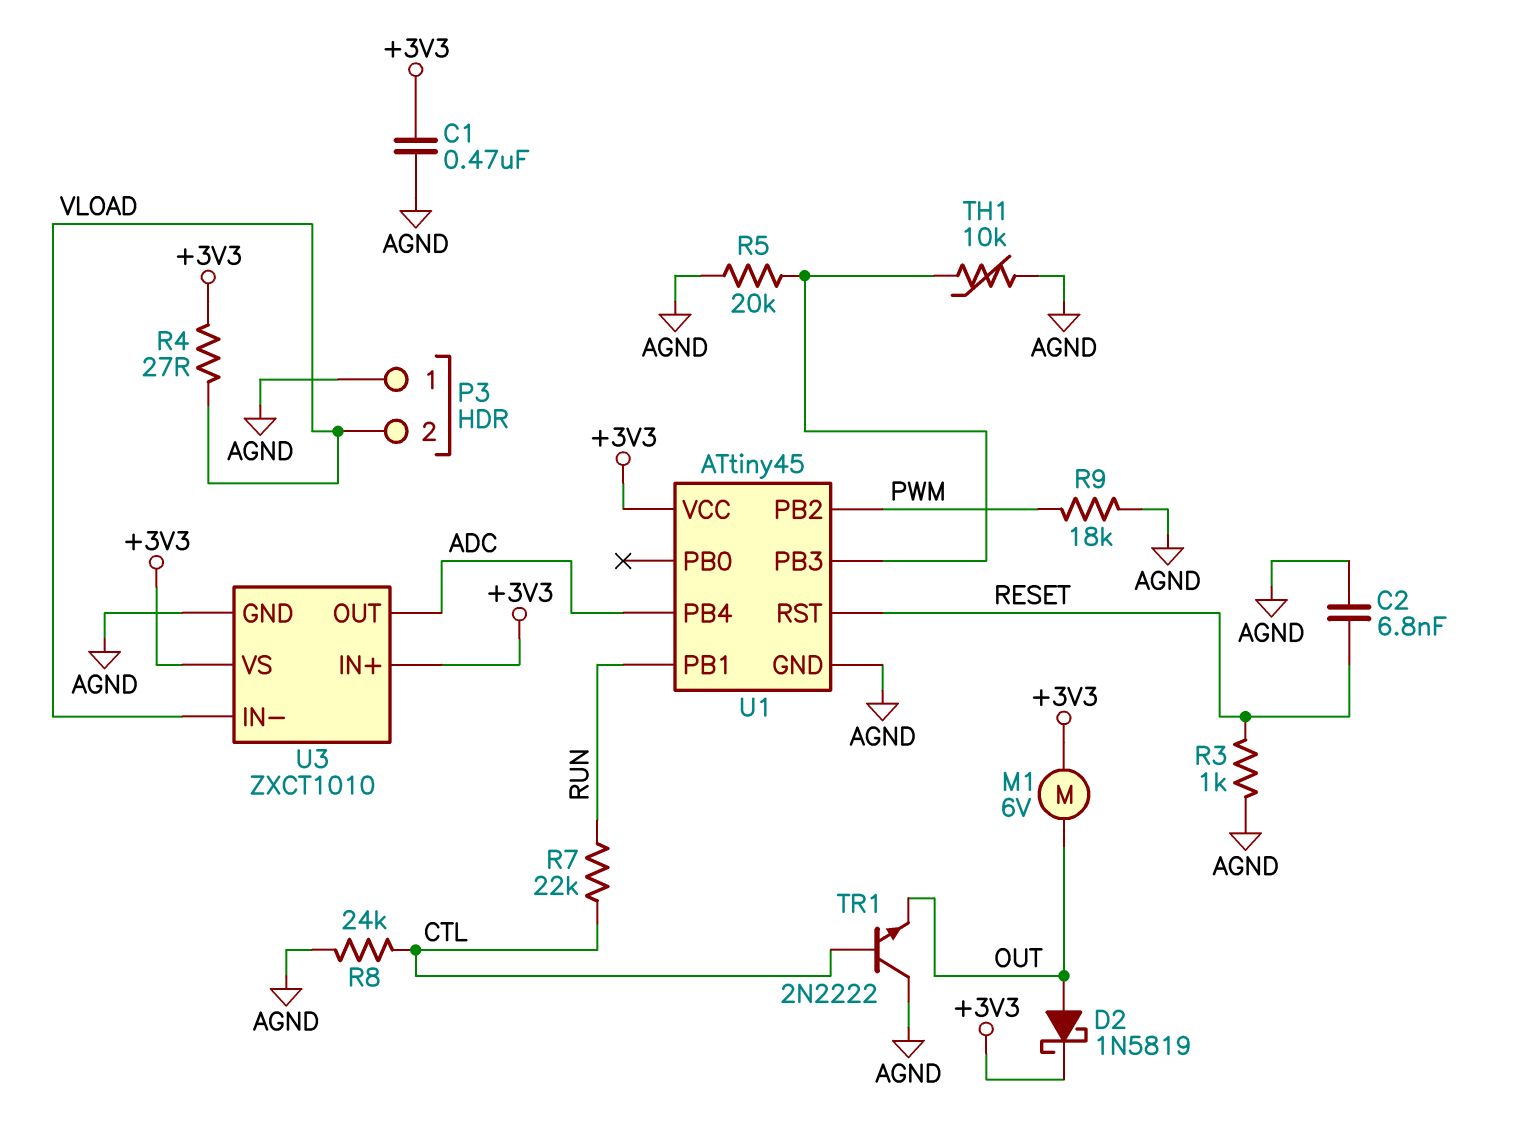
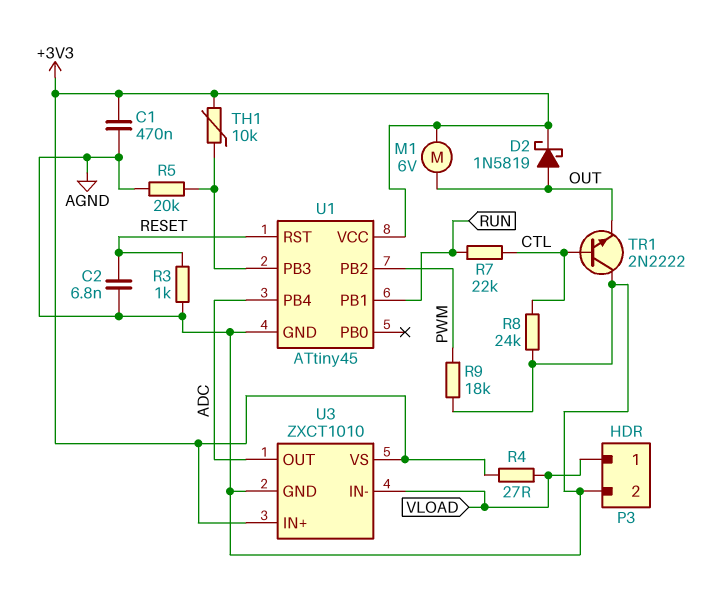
P3 pin 1: AGND -> VLOAD
P3 pin 2: VLOAD -> AGND
TH1: 10k (AGND, U1/PB3) -> 10k (+3V3, U1/PB3)

